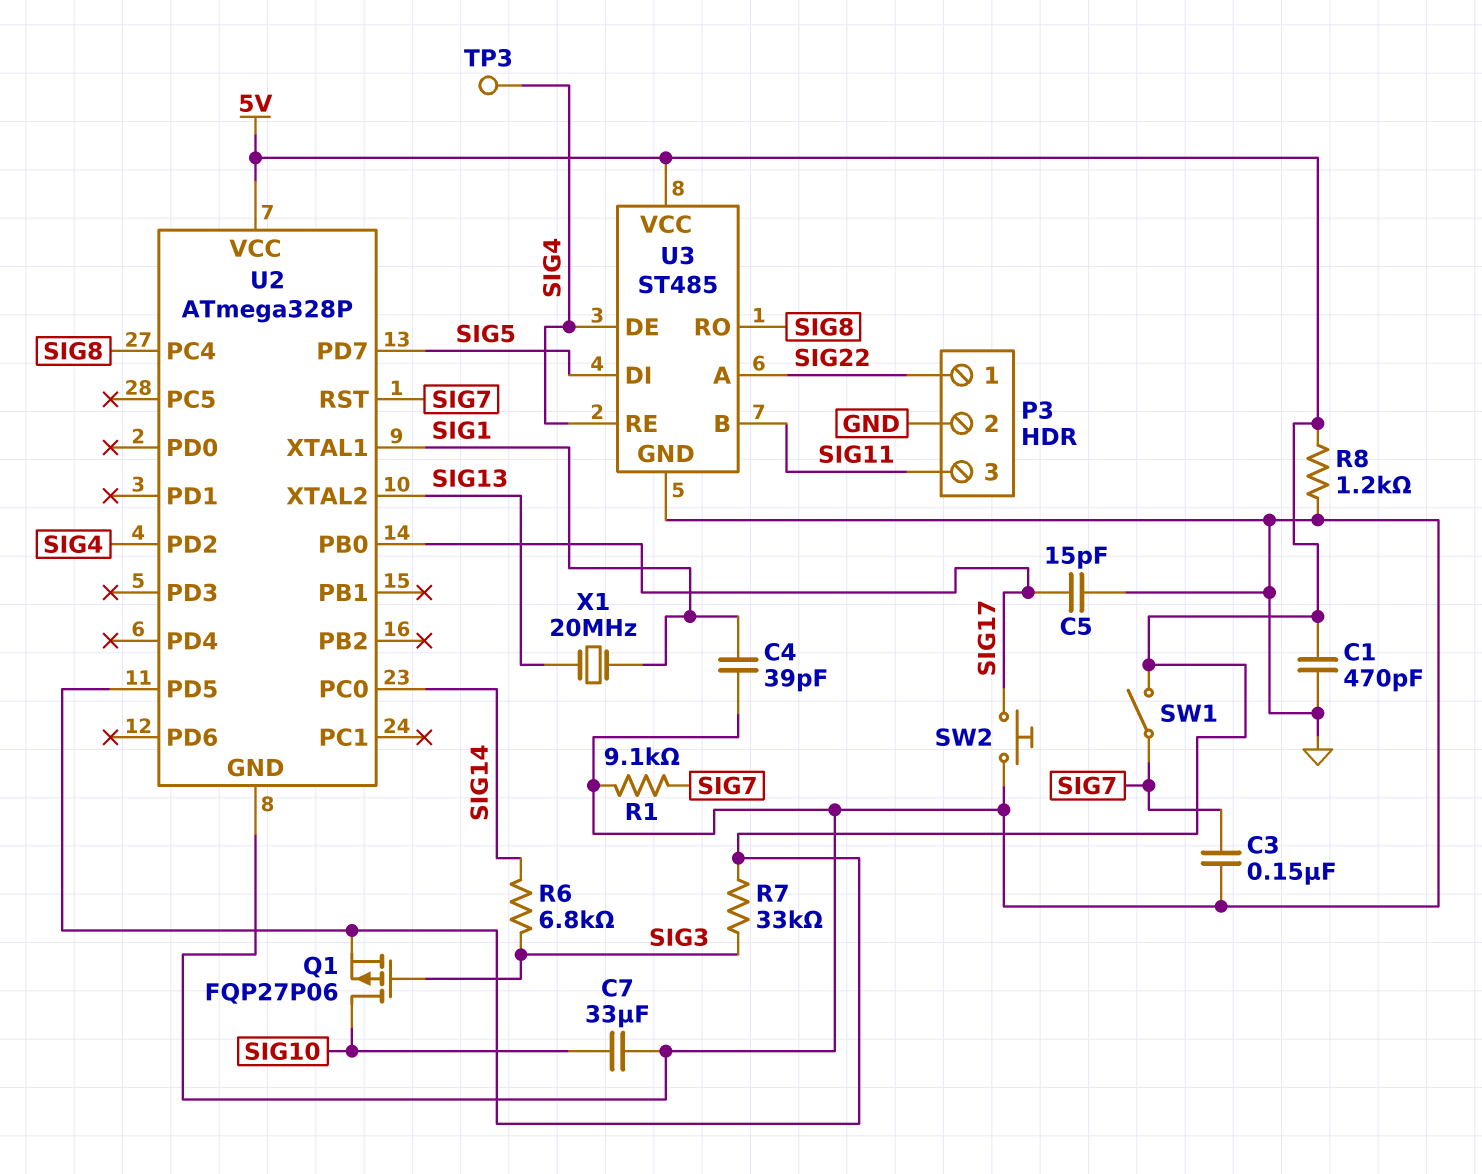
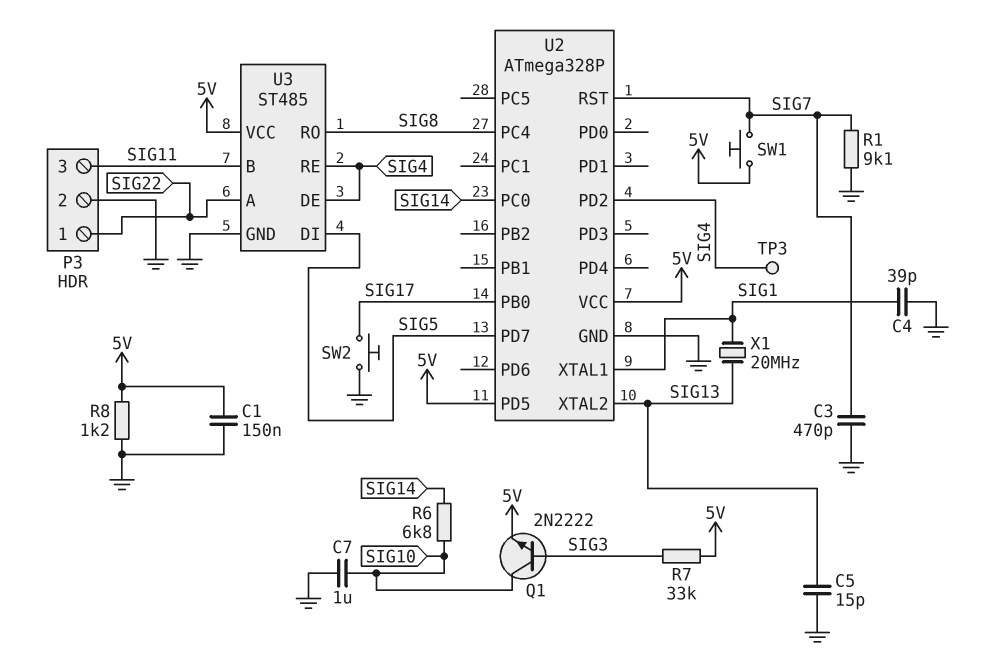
C1: 470pF (5V, GND) -> 150nF (5V, GND)
C3: 150nF (GND, SIG7) -> 470pF (GND, SIG7)
C5: 15pF (GND, SIG17) -> 15pF (GND, SIG13)
C7: 33uF (GND, SIG10) -> 1uF (GND, SIG10)
Q1: PMOS FQP27P06 (G SIG3, D SIG10, S 5V) -> NPN 2N2222 (B SIG3, C SIG10, E 5V)
R6: 6.8k (SIG3, SIG14) -> 6.8k (SIG10, SIG14)
SW1: switch (5V, SIG7) -> button (5V, SIG7)

